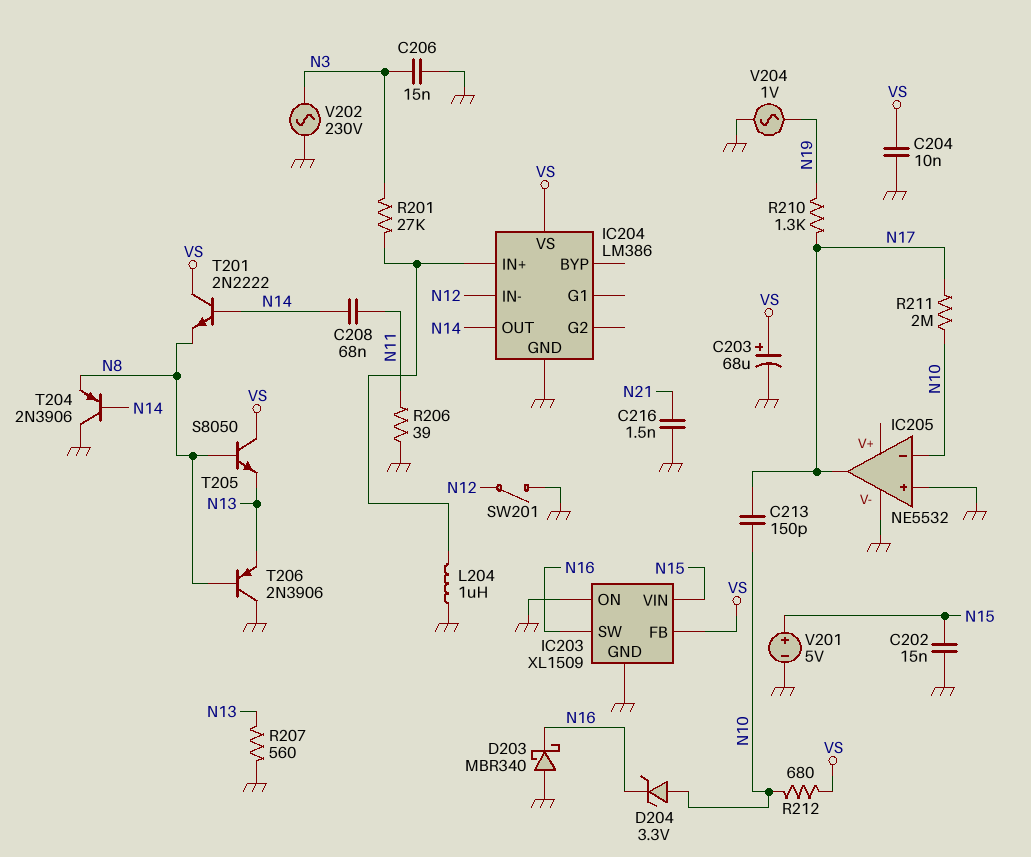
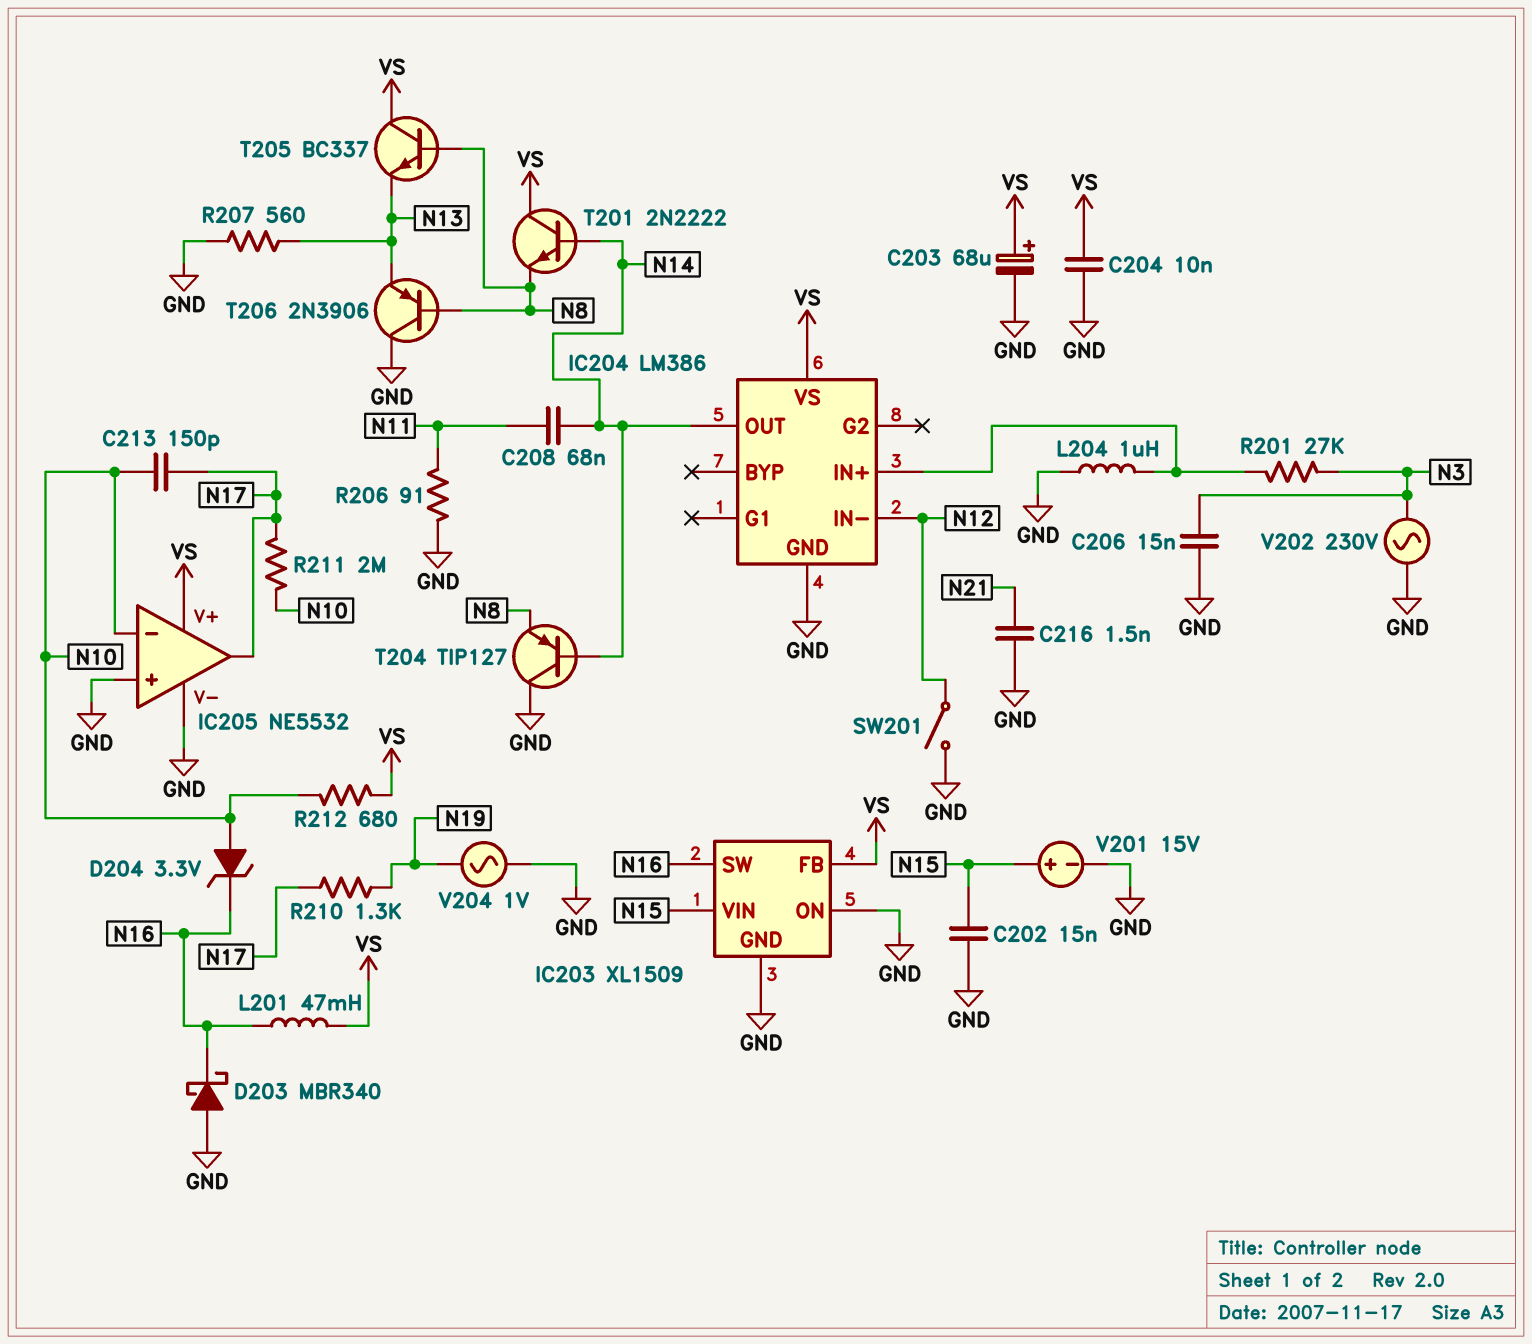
IC205 pin V+: none -> VS
L201: none -> 47mH (N16, VS)
R206: 39 (GND, N11) -> 91 (GND, N11)
T204: PNP 2N3906 (B N14, C GND, E N8) -> PNP TIP127 (B N14, C GND, E N8)
T205: NPN S8050 (B N8, C VS, E N13) -> NPN BC337 (B N8, C VS, E N13)
V201: 5V (plus N15, minus GND) -> 15V (plus N15, minus GND)

